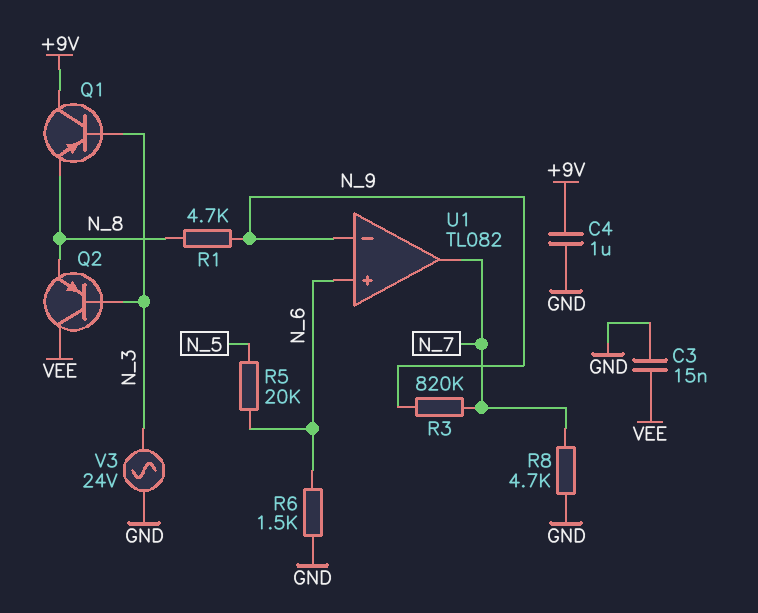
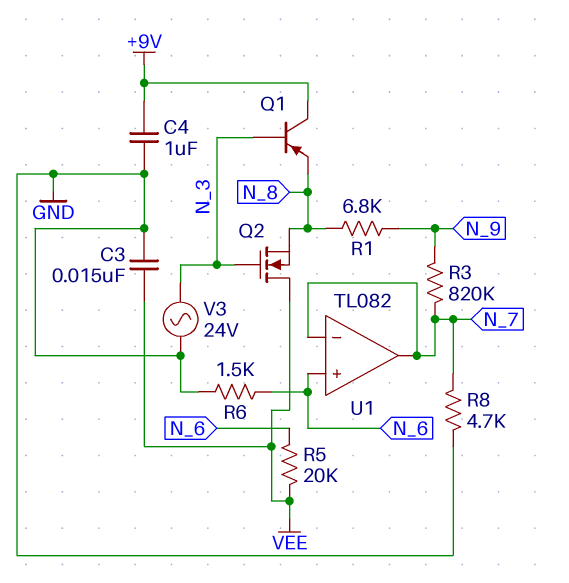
Q2: PNP (B N_3, C VEE, E N_8) -> NMOS (G N_3, D VEE, S N_8)
R1: 4.7k (N_8, N_9) -> 6.8k (N_8, N_9)
R5: 20k (N_5, N_6) -> 20k (N_6, VEE)
U1 pin in-: N_9 -> N_7

